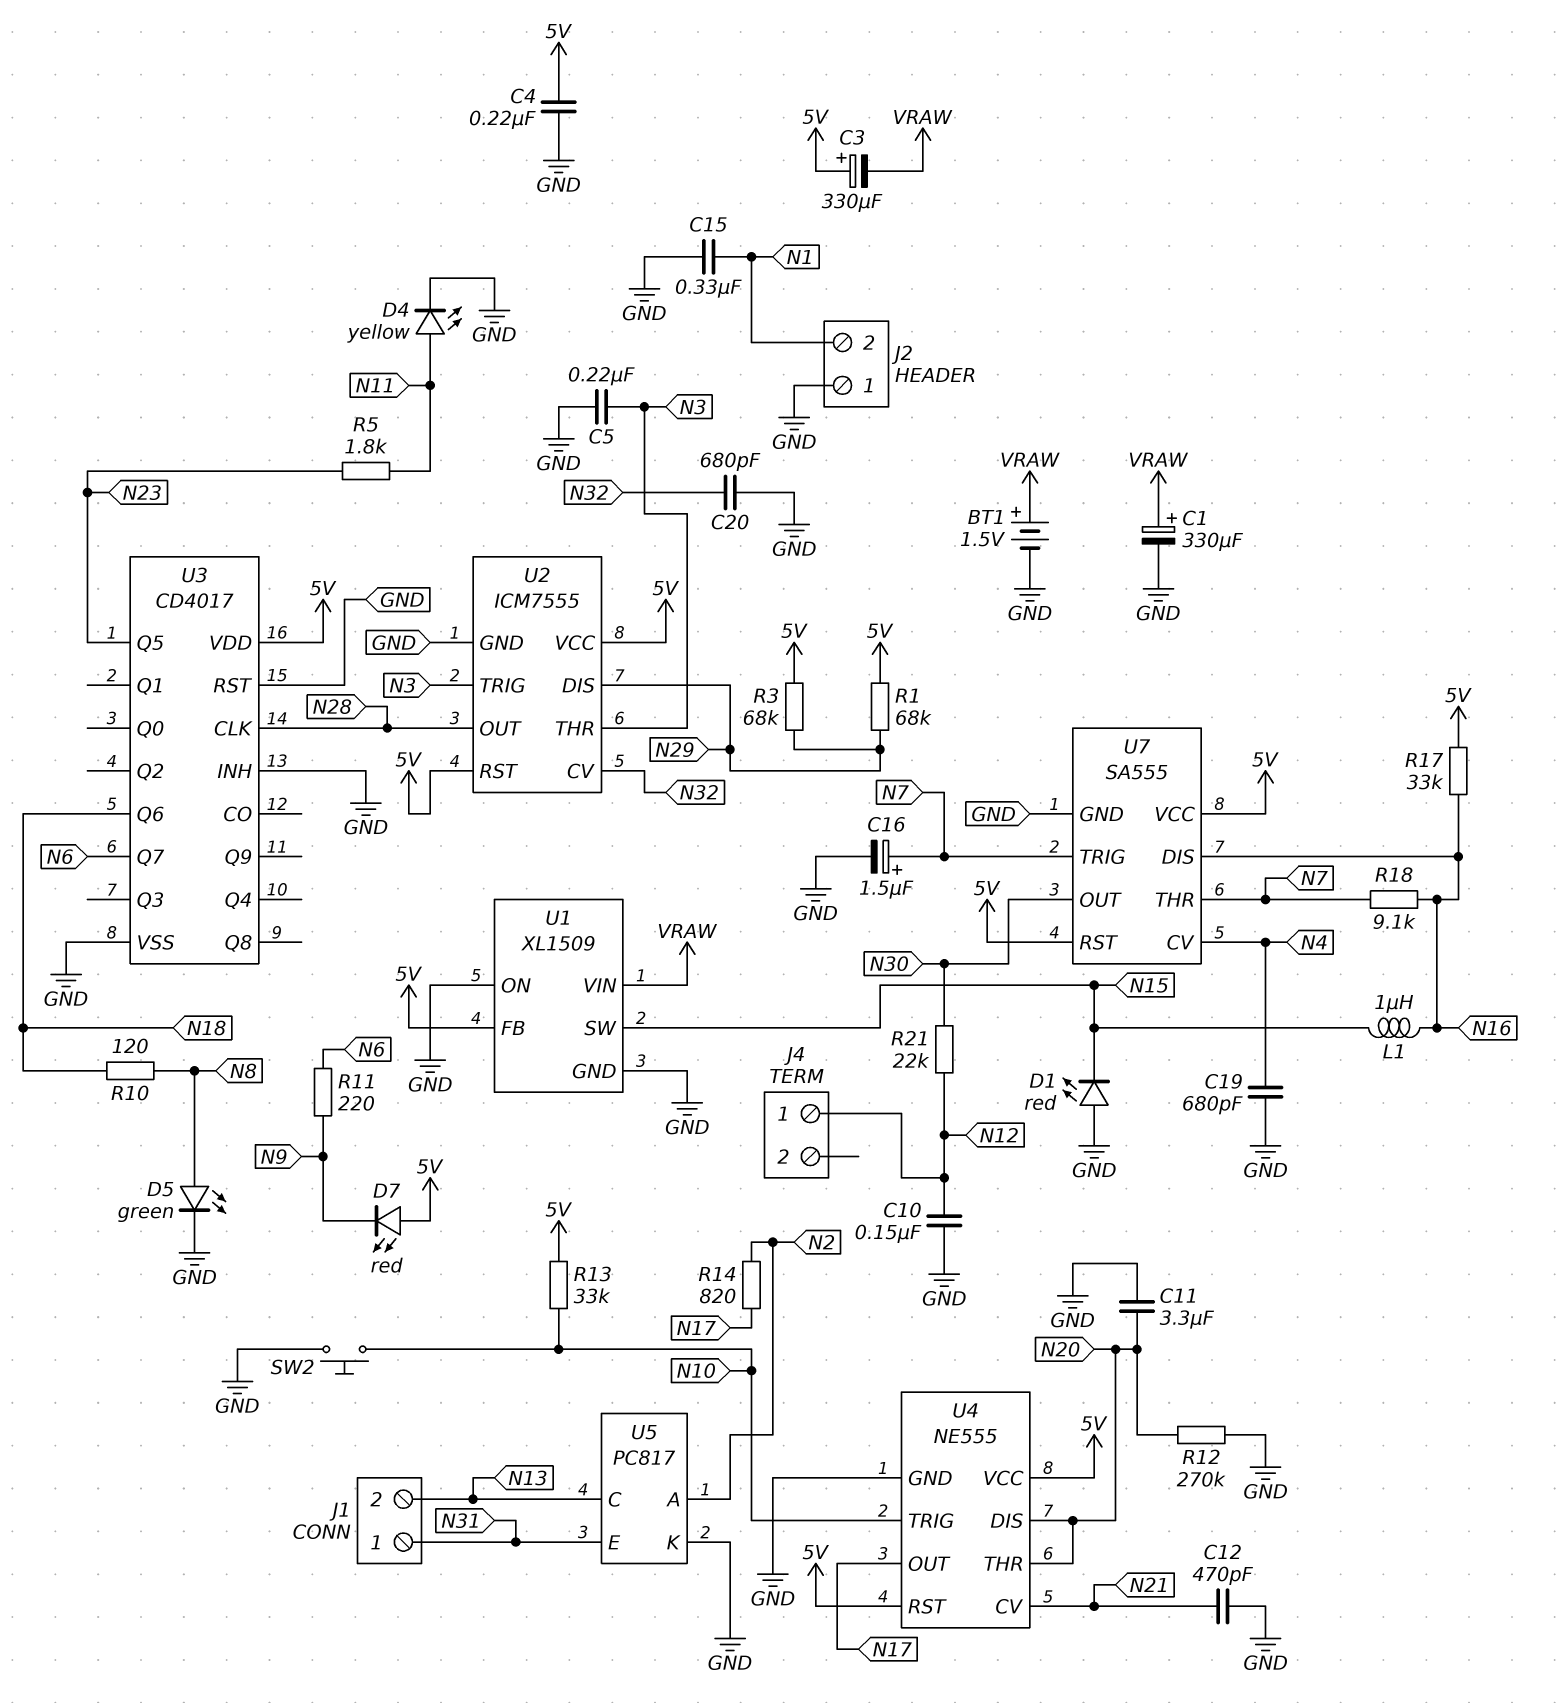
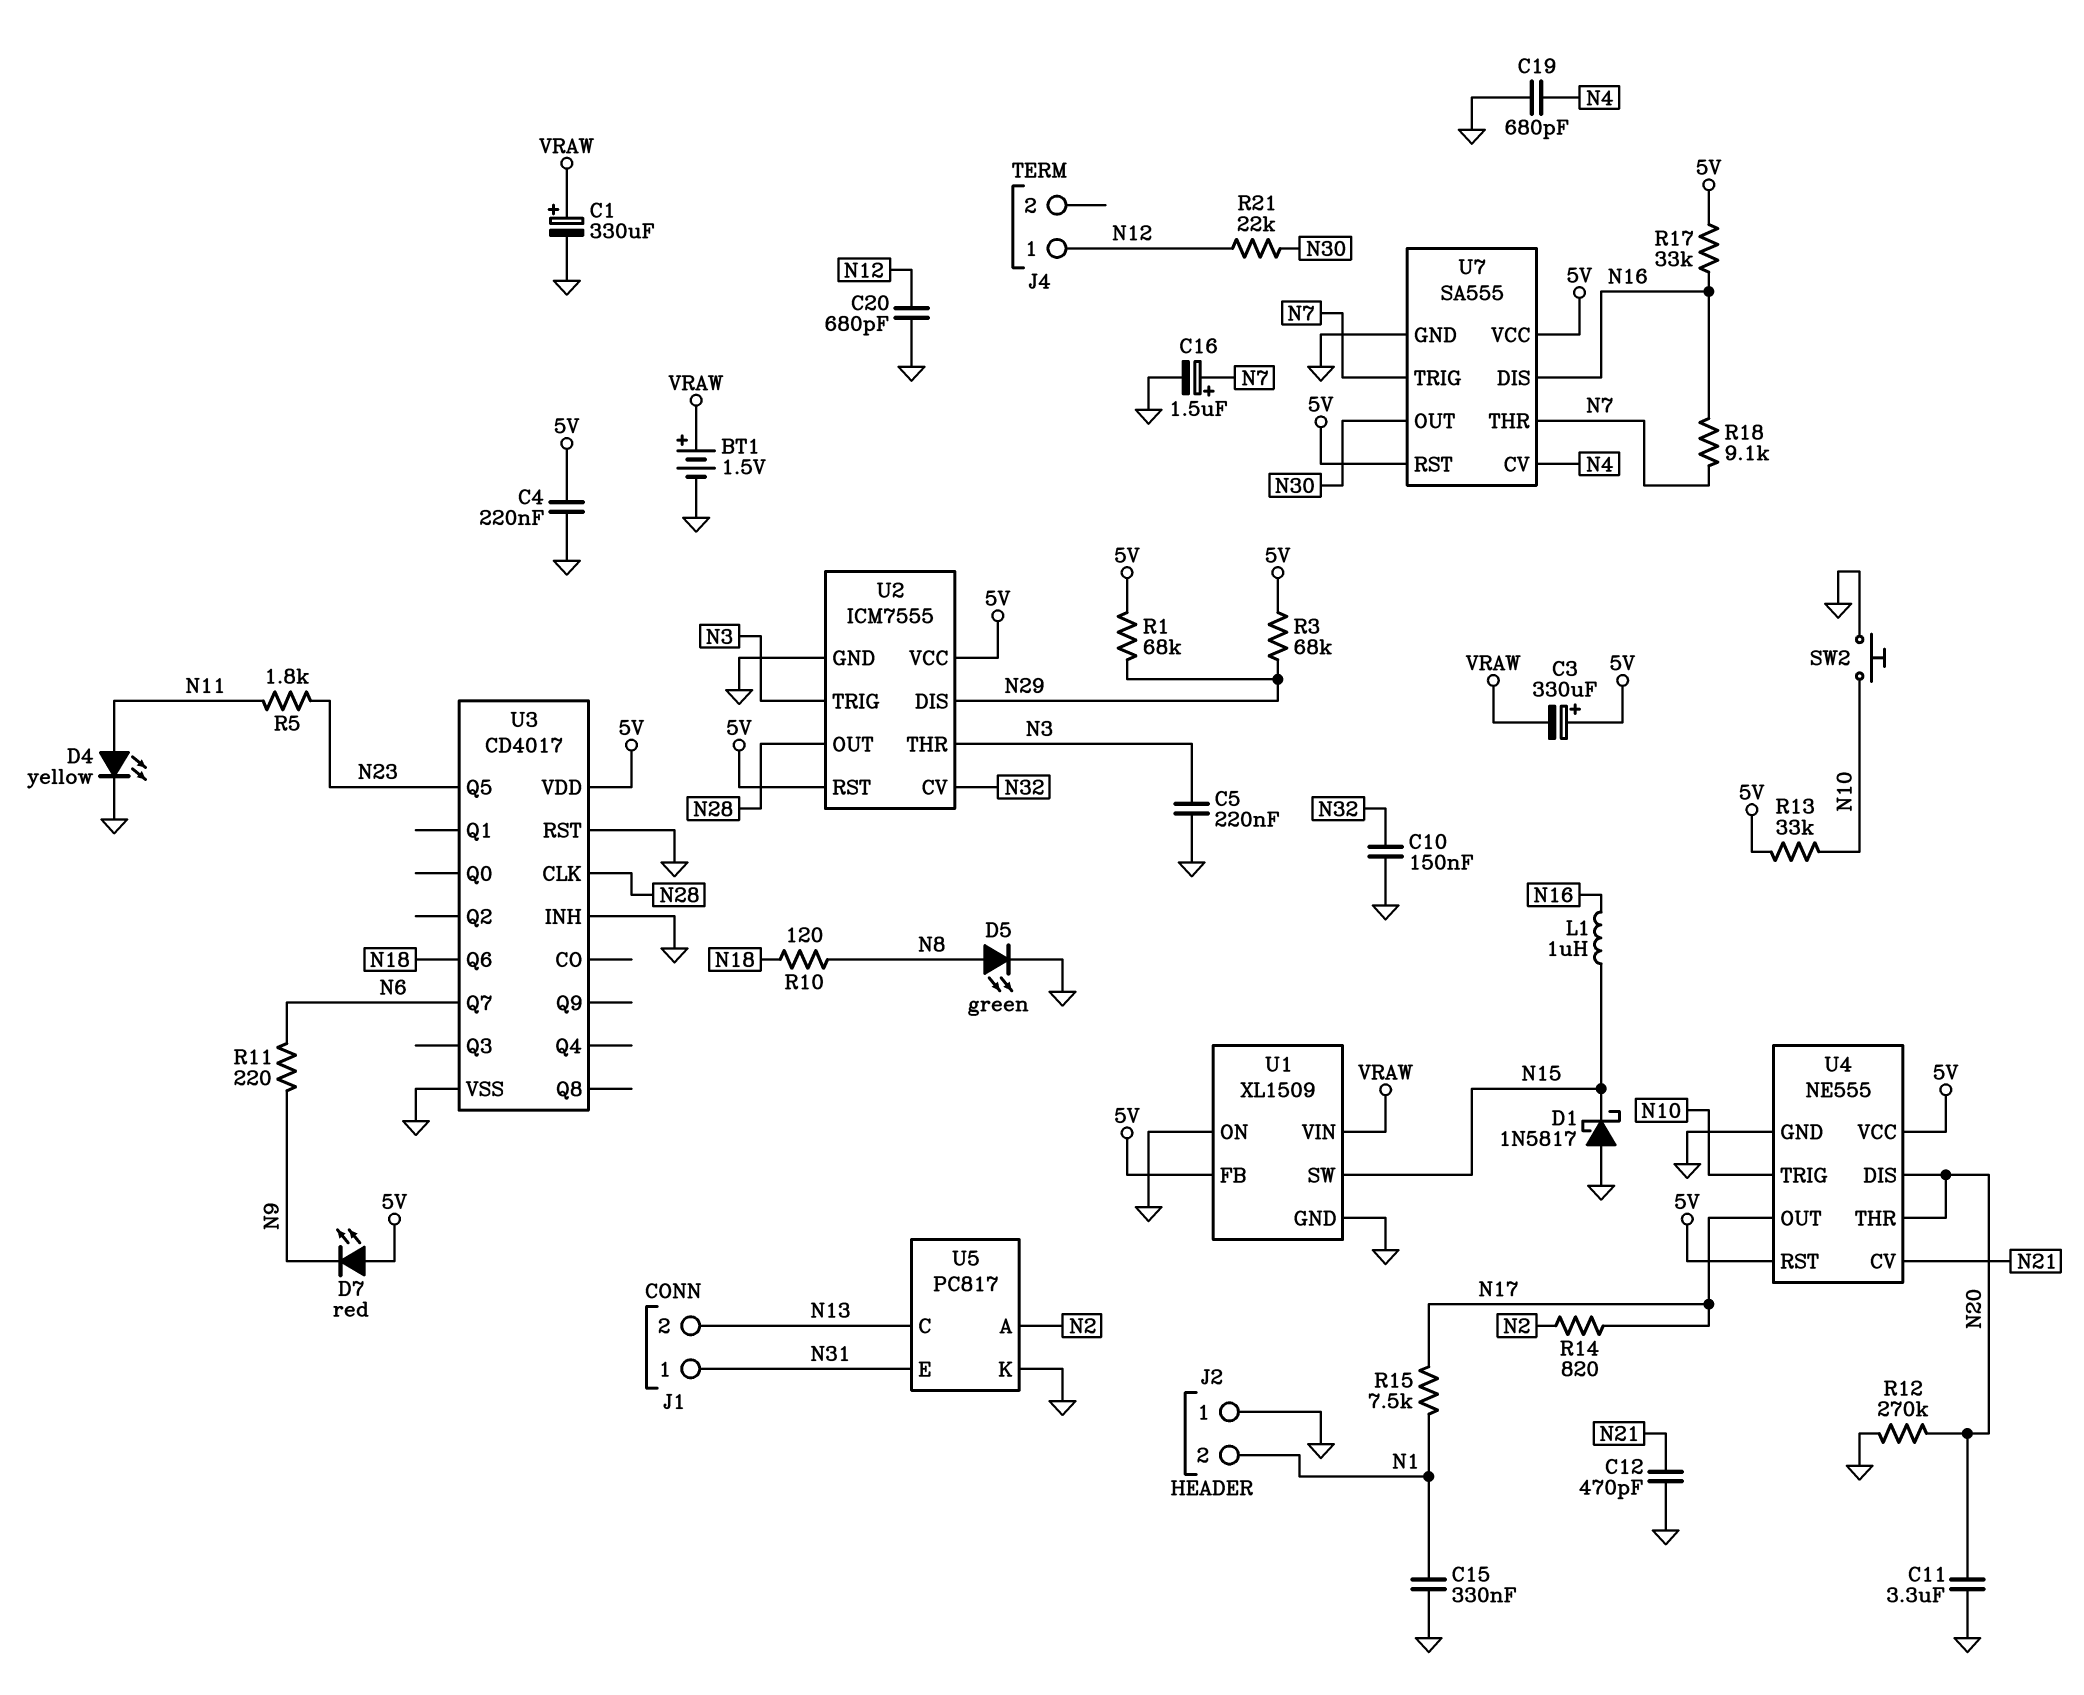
C10: 150nF (GND, N12) -> 150nF (GND, N32)
C20: 680pF (GND, N32) -> 680pF (GND, N12)
D1: LED red (A GND, K N15) -> schottky 1N5817 (A GND, K N15)
R15: none -> 7.5k (N1, N17)

